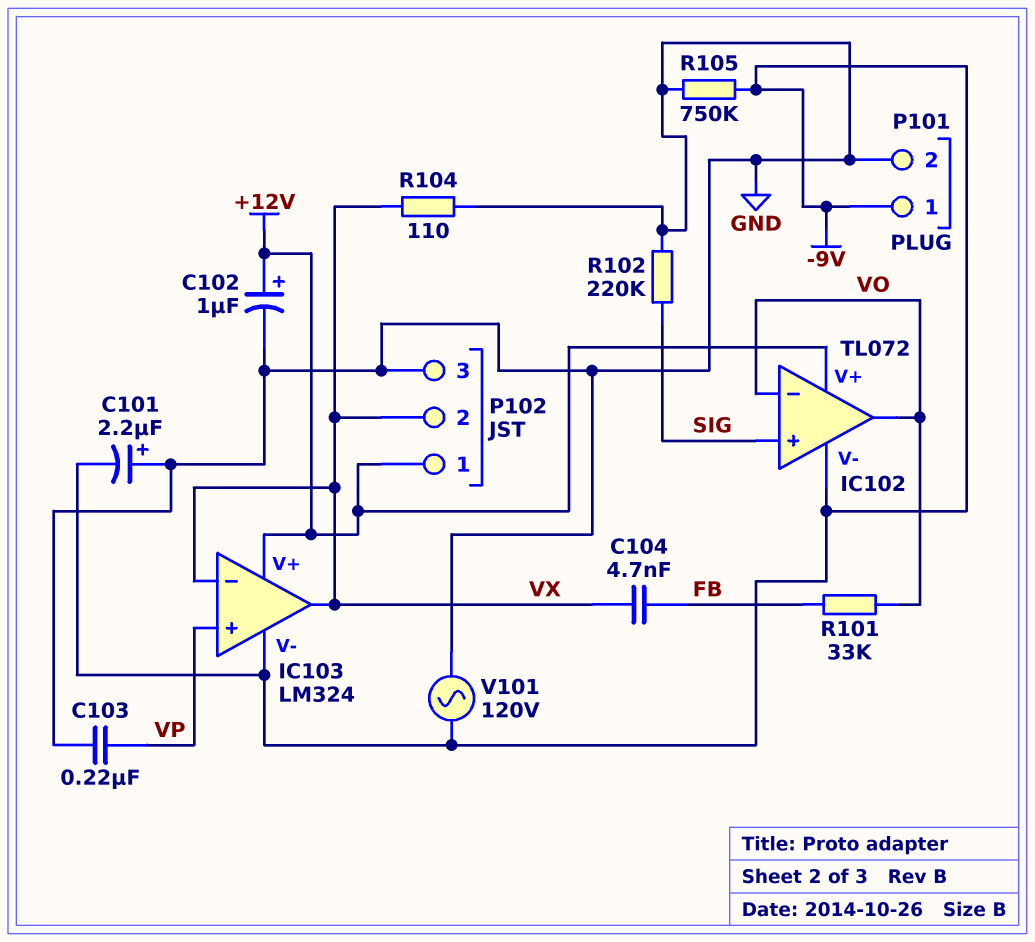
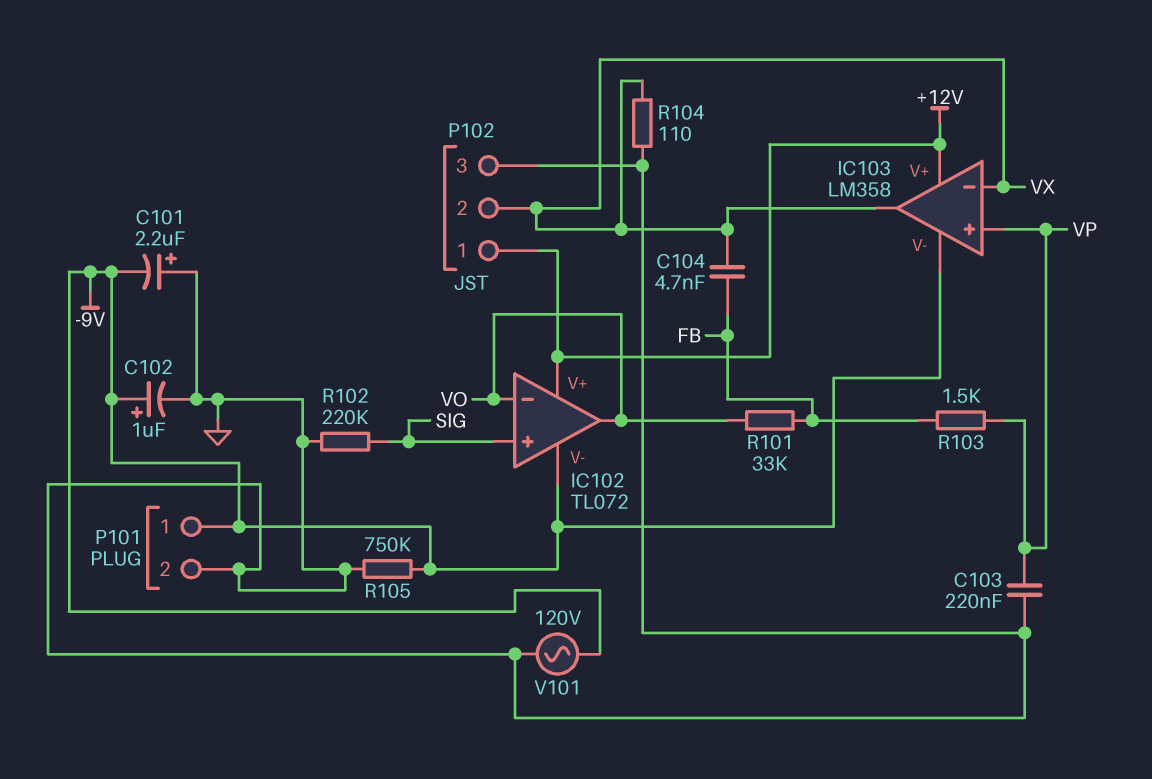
C102: 1uF (plus +12V, minus GND) -> 1uF (plus -9V, minus GND)
IC103: LM324 -> LM358
R103: none -> 1.5k (FB, VP)

